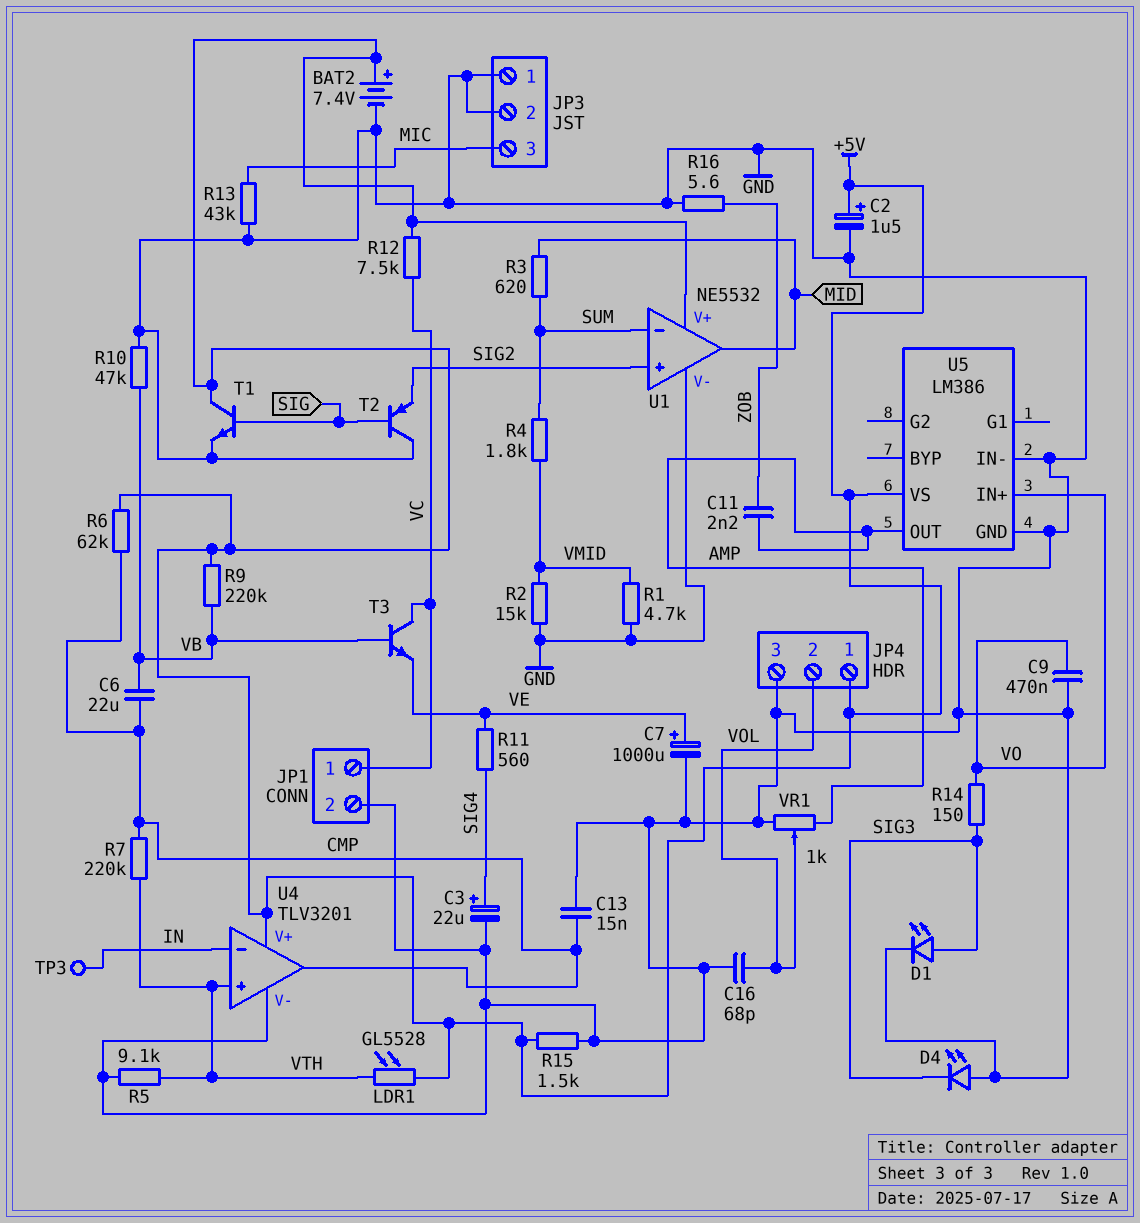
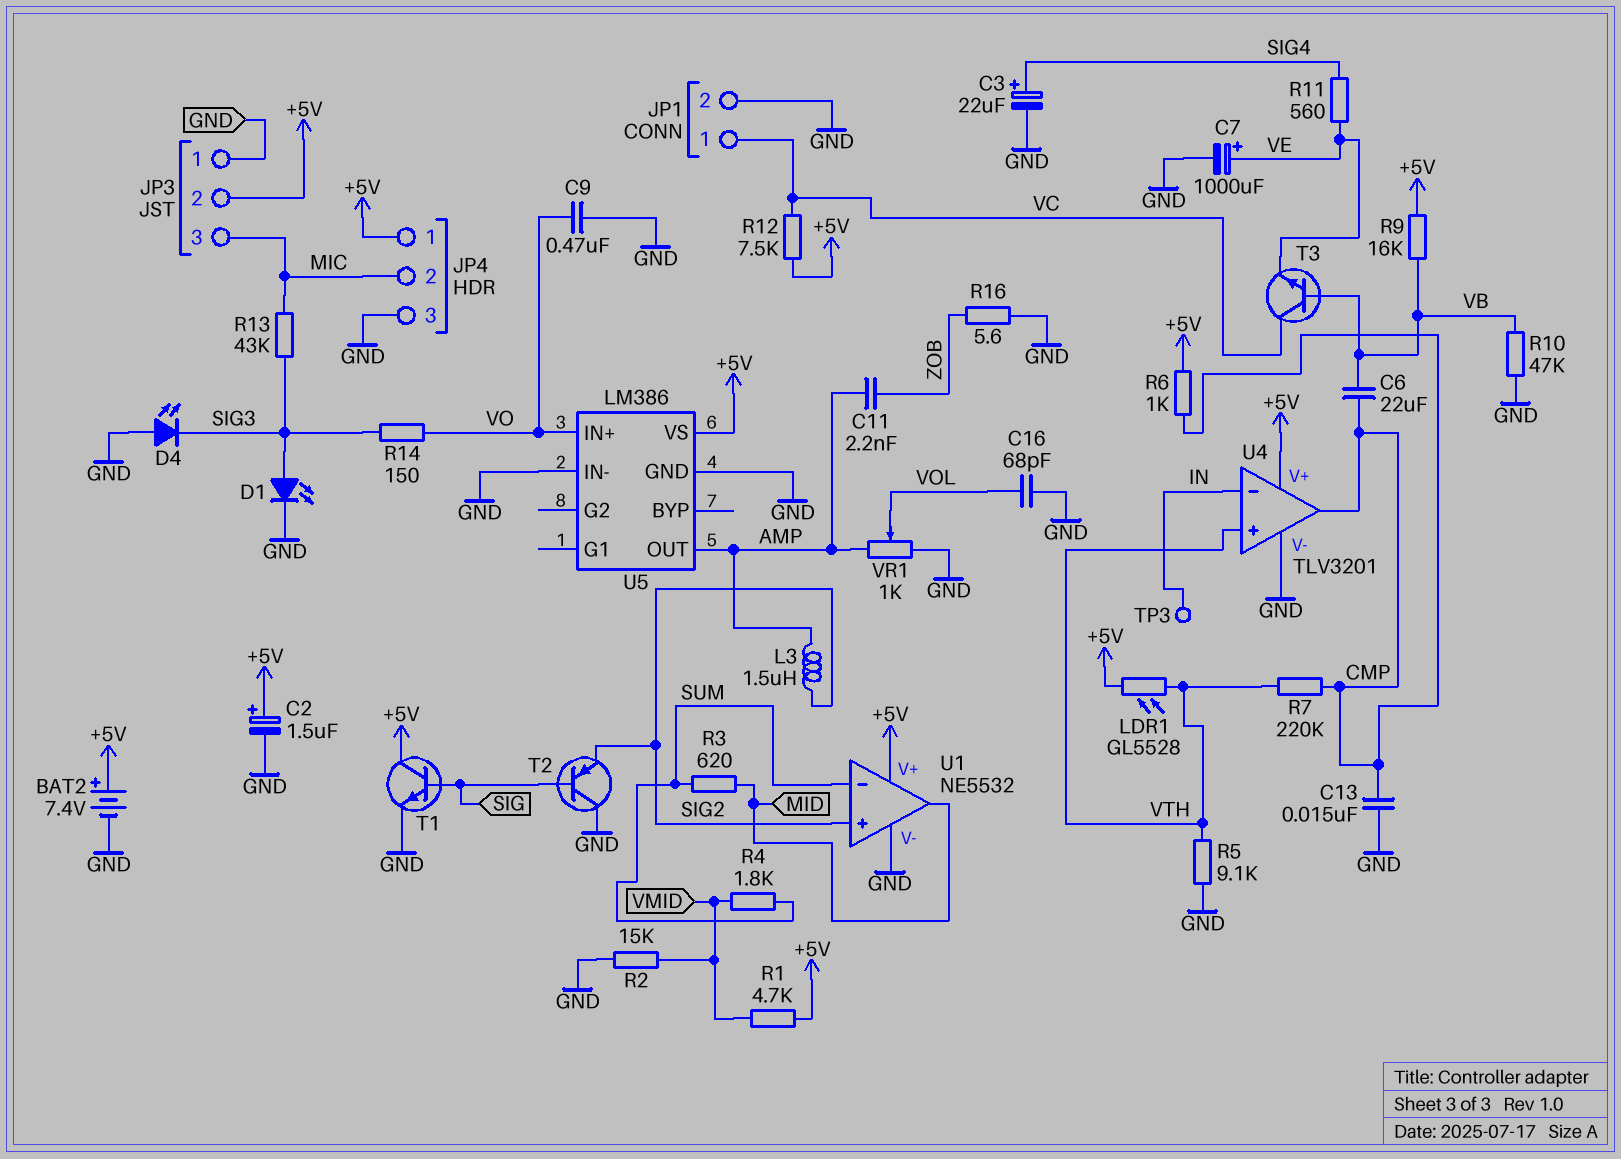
JP3 pin 2: GND -> +5V
JP4 pin 2: VOL -> MIC
L3: none -> 1.5uH (AMP, SIG2)
R1: 4.7k (GND, VMID) -> 4.7k (+5V, VMID)
R6: 62k (+5V, CMP) -> 1k (+5V, CMP)
R9: 220k (+5V, VB) -> 16k (+5V, VB)
R13: 43k (GND, MIC) -> 43k (MIC, SIG3)
R15: 1.5k (+5V, GND) -> none

